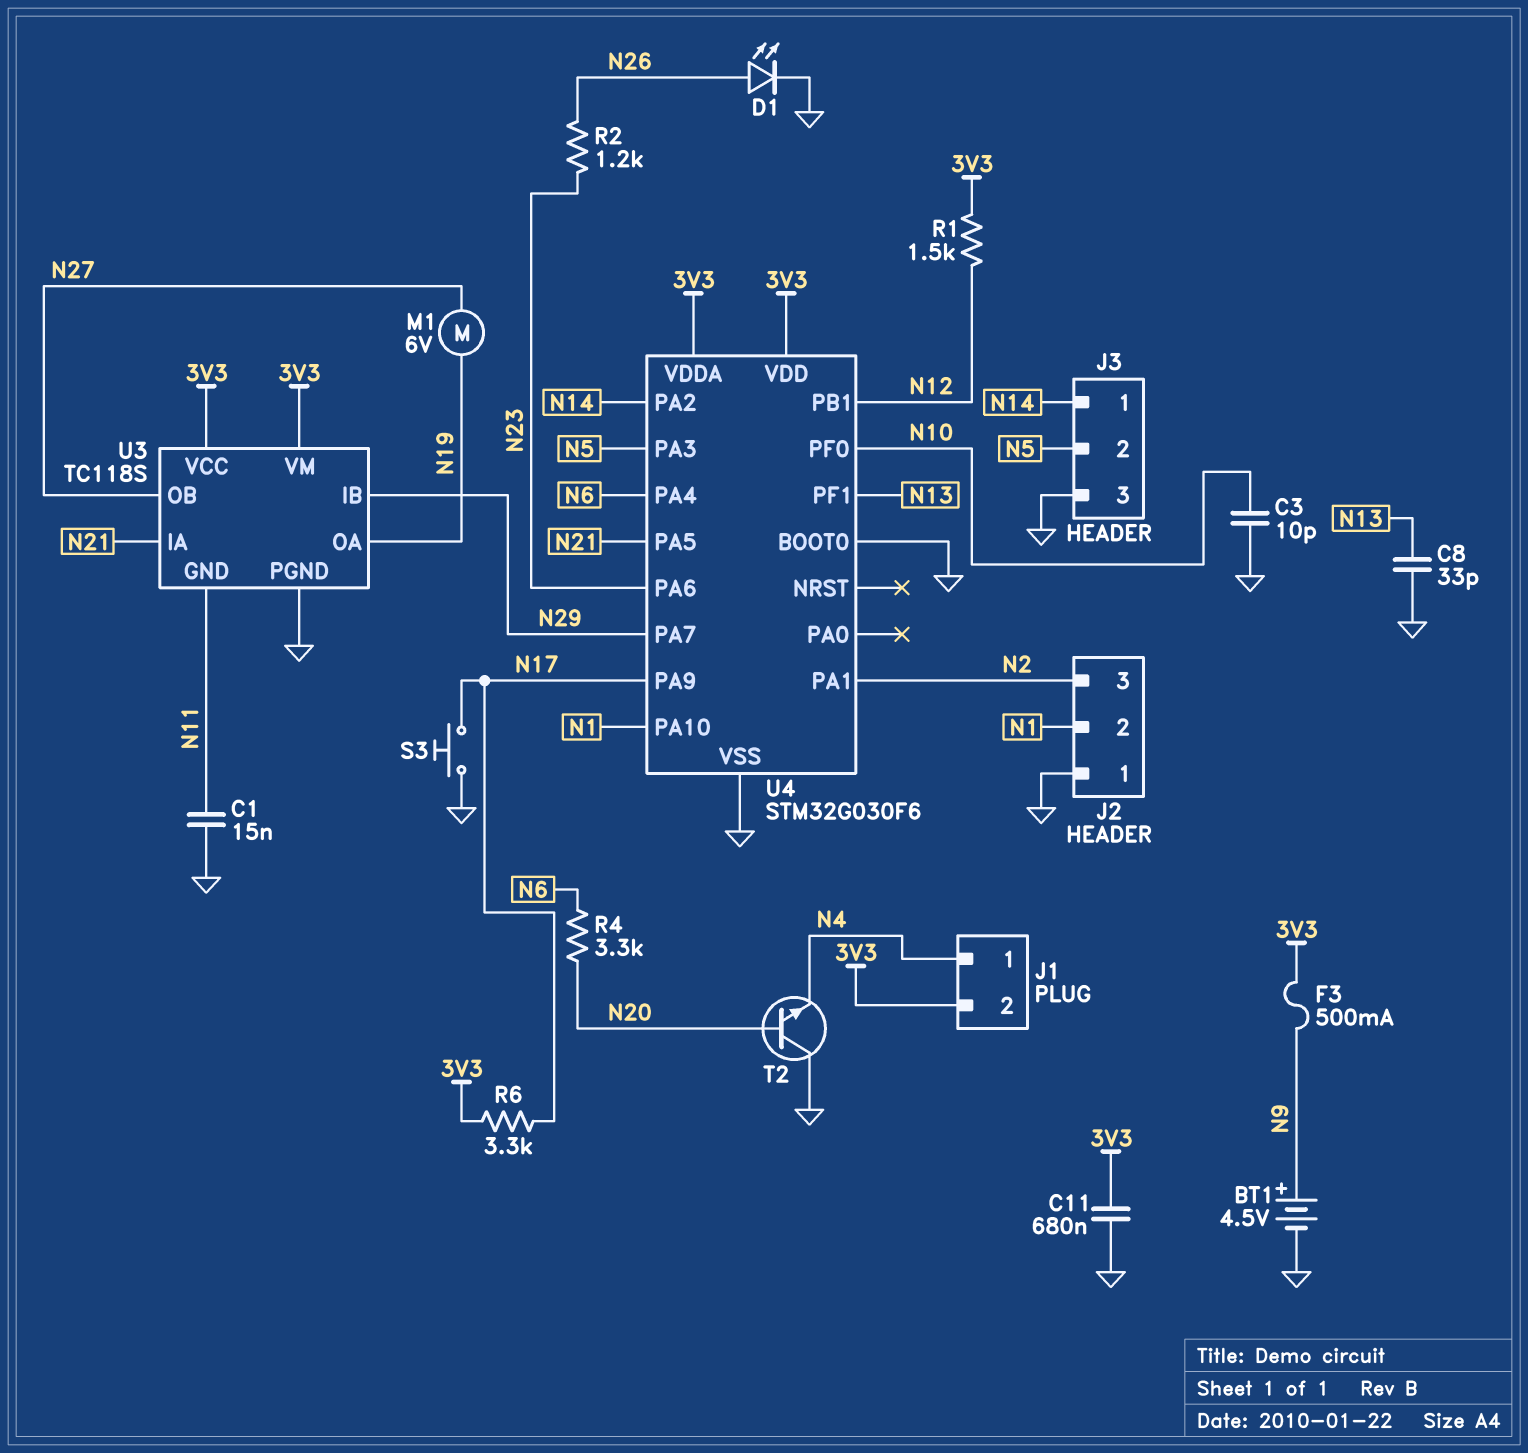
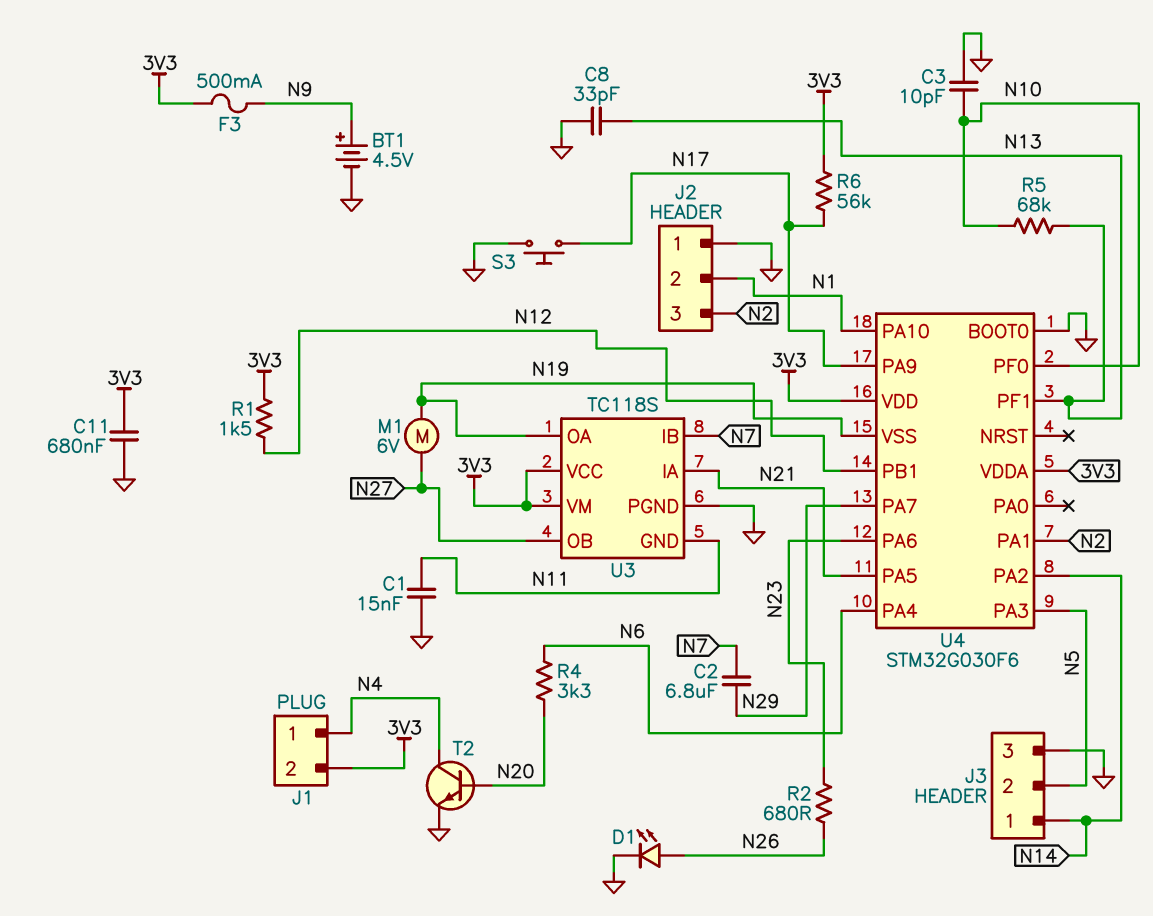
C2: none -> 6.8uF (N7, N29)
R2: 1.2k (N23, N26) -> 680 (N23, N26)
R5: none -> 68k (N10, N13)
R6: 3.3k (3V3, N17) -> 56k (3V3, N17)
T2: NPN (B N20, C GND, E N4) -> NPN (B N20, C N4, E GND)
U3 pin IB: N29 -> N7
U4 pin VSS: GND -> N19

